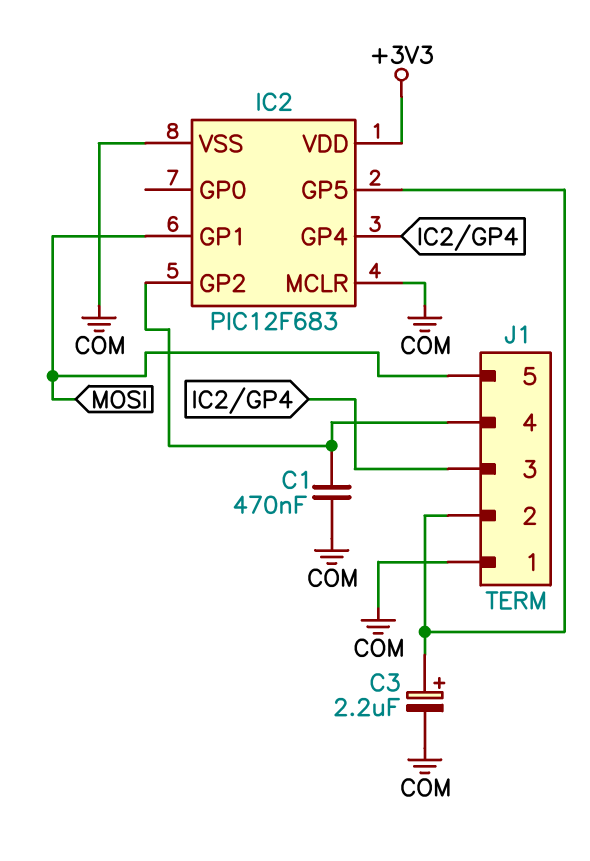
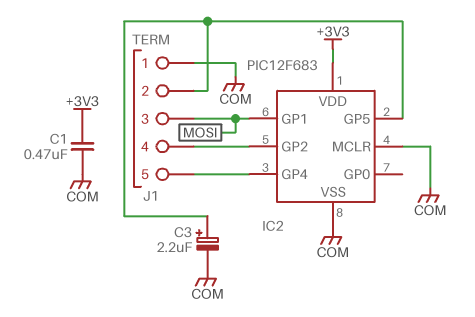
C1: 470nF (COM, IC2/GP2) -> 470nF (+3V3, COM)
J1 pin 3: IC2/GP4 -> MOSI
J1 pin 5: MOSI -> IC2/GP4

